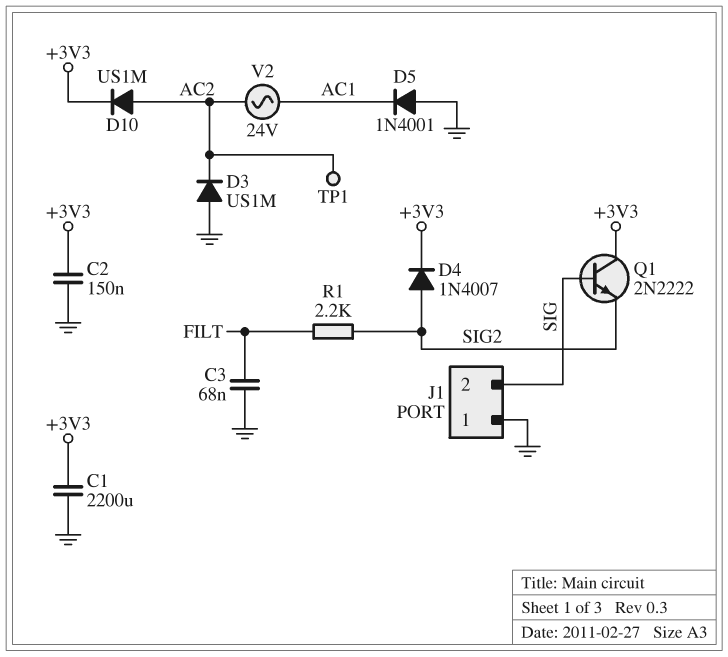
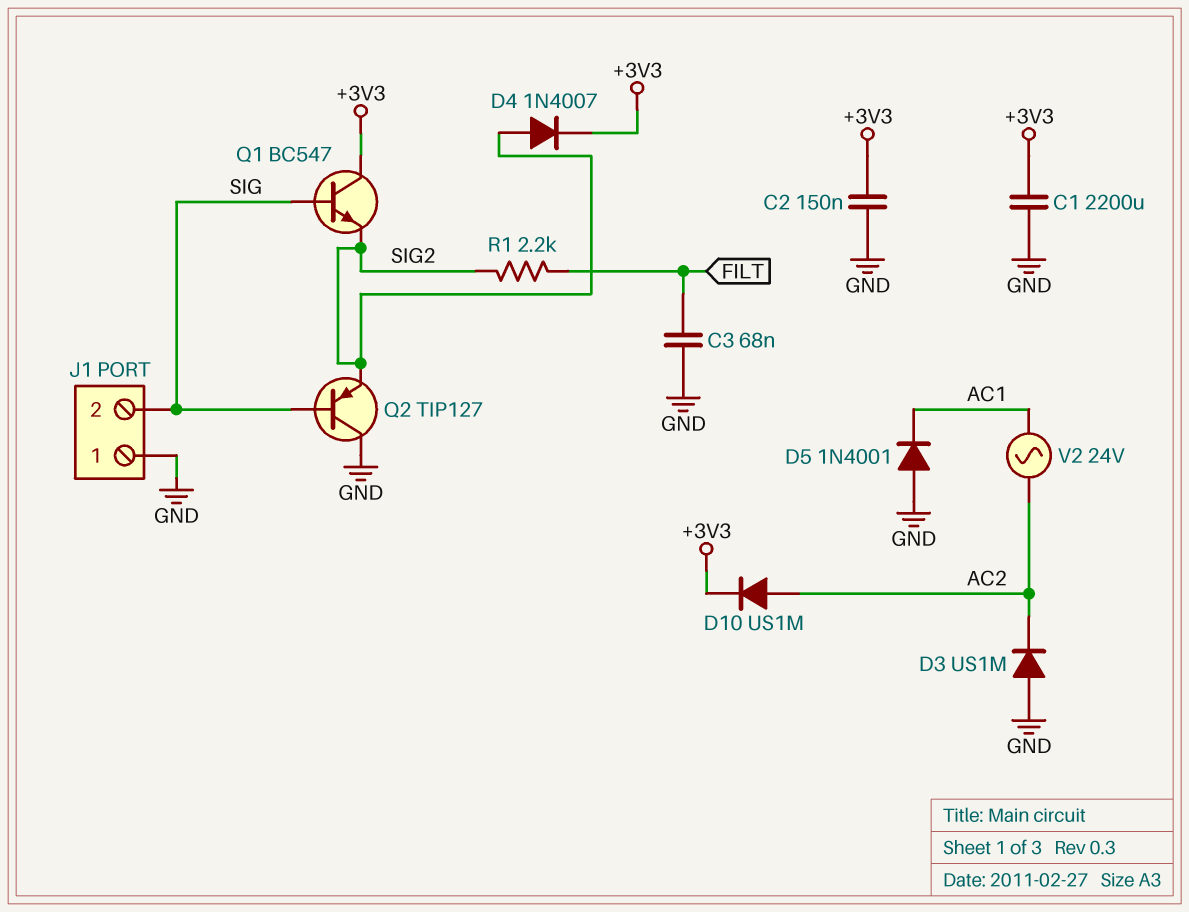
Q1: NPN 2N2222 (B SIG, C +3V3, E SIG2) -> NPN BC547 (B SIG, C +3V3, E SIG2)
Q2: none -> PNP TIP127 (B SIG, C GND, E SIG2)
TP1: test point (AC2) -> none

